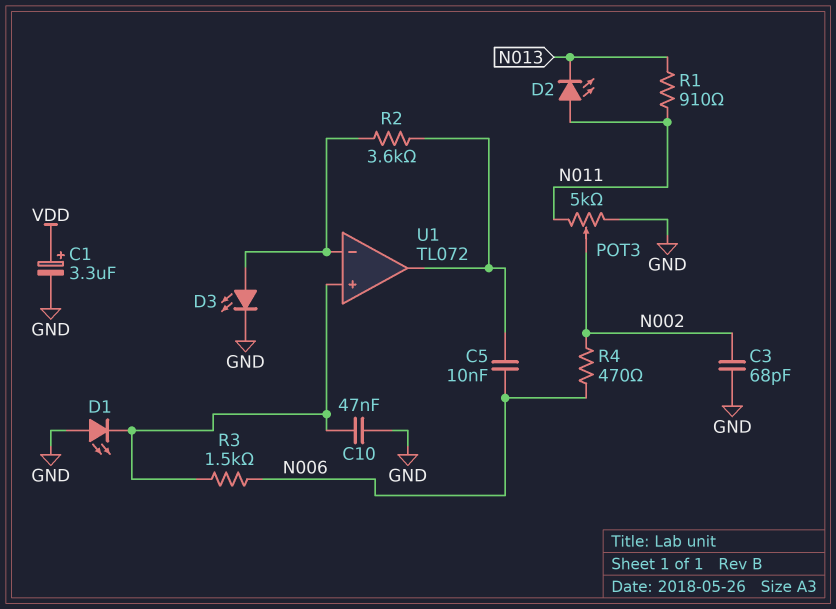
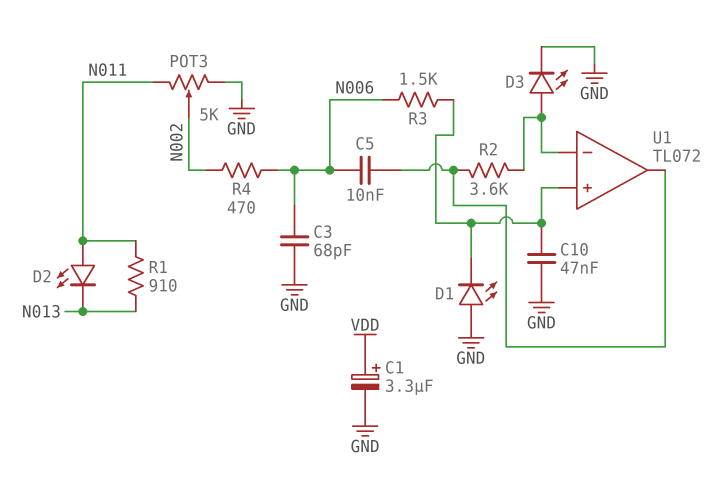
C3: 68pF (GND, N002) -> 68pF (GND, N006)

